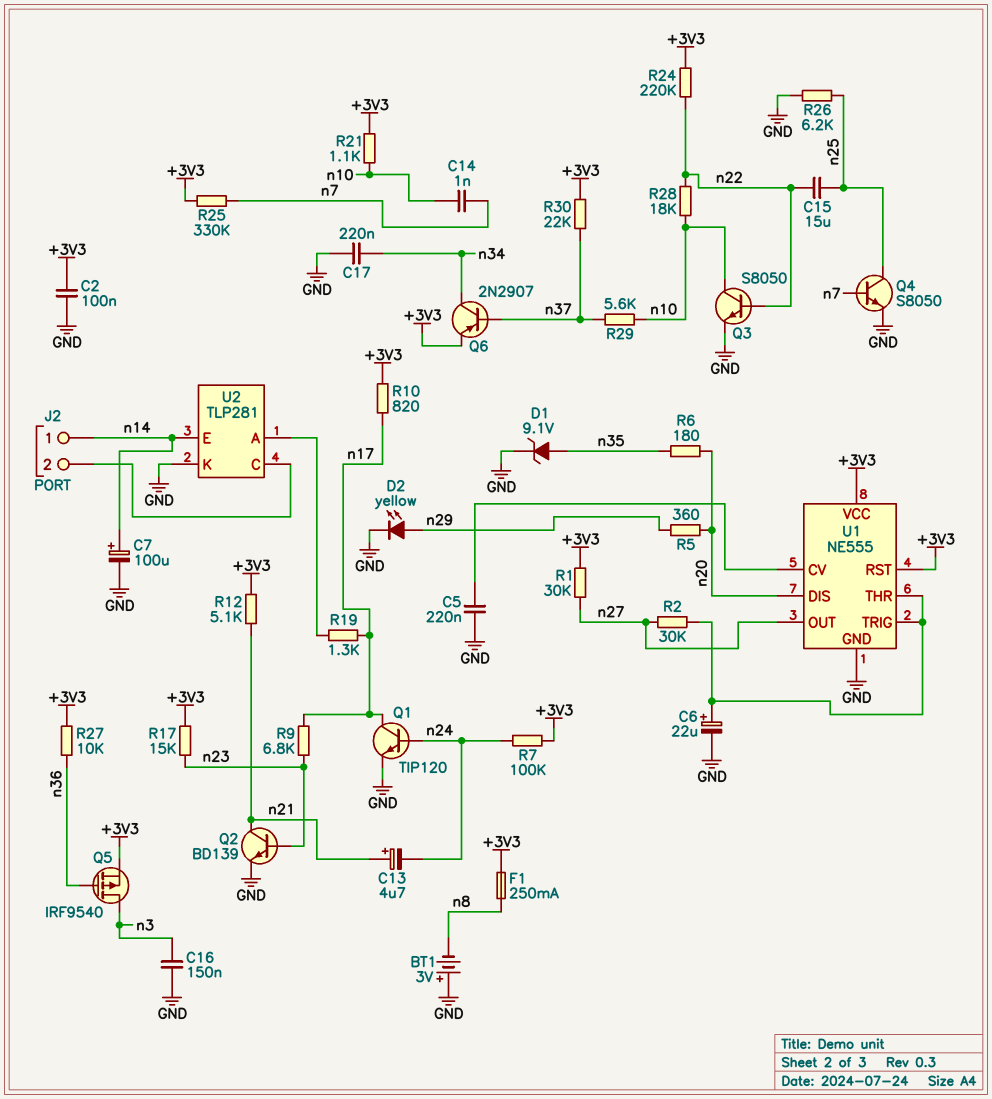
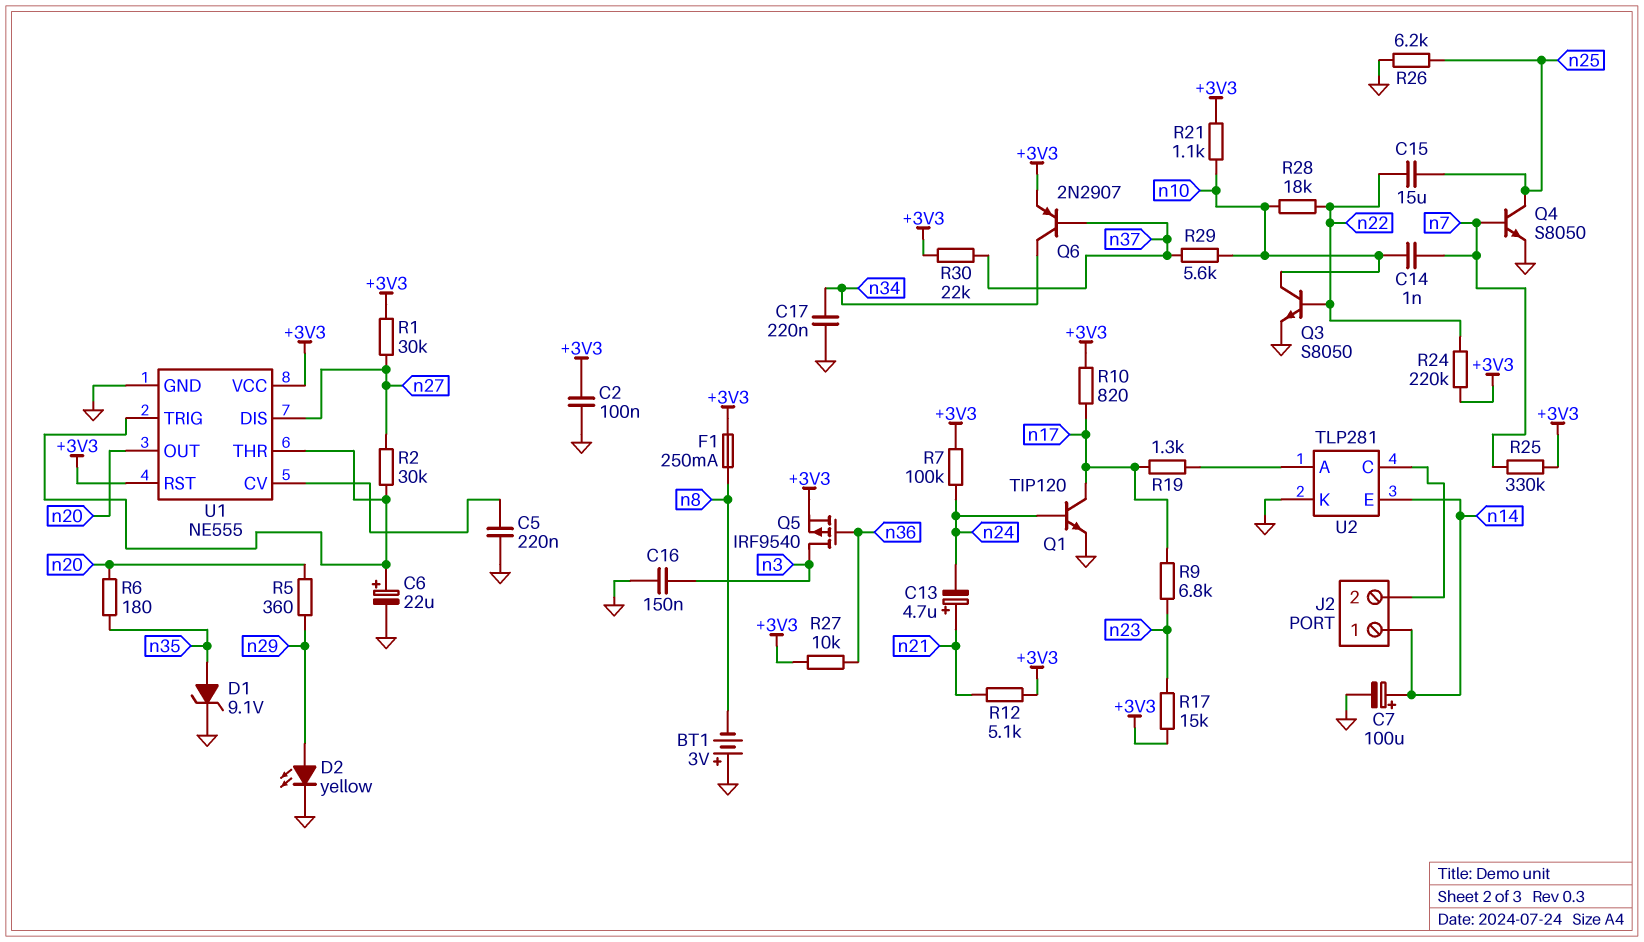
Q2: NPN BD139 (B n23, C n21, E GND) -> none
U1 pin DIS: n20 -> n27
U1 pin OUT: n27 -> n20

